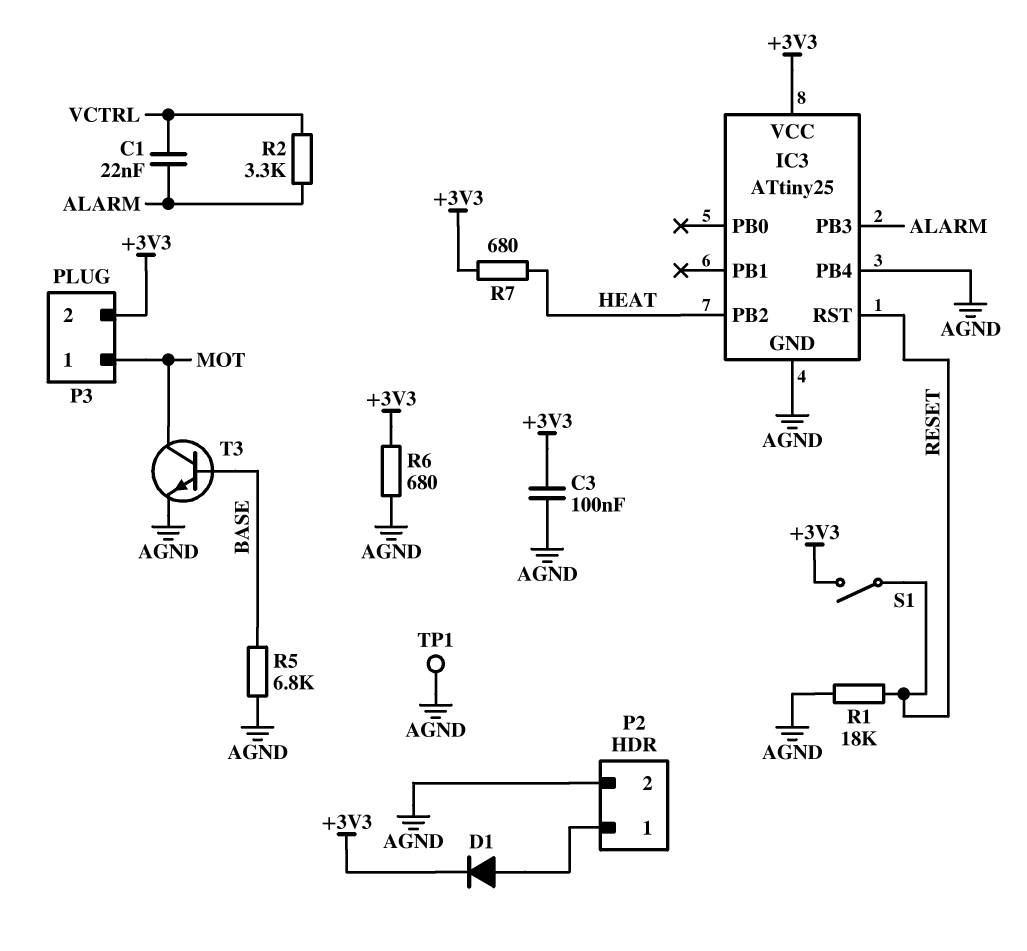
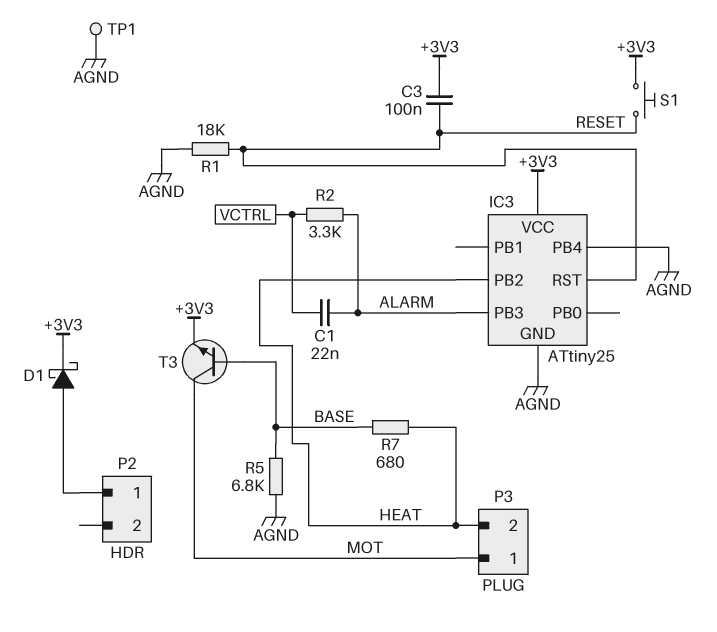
C3: 100nF (+3V3, AGND) -> 100nF (+3V3, RESET)
D1: diode (A P2/1, K +3V3) -> schottky (A P2/1, K +3V3)
P2 pin 2: AGND -> none
P3 pin 2: +3V3 -> HEAT
R6: 680 (+3V3, AGND) -> none
R7: 680 (+3V3, HEAT) -> 680 (BASE, HEAT)
S1: switch (+3V3, RESET) -> button (+3V3, RESET)
T3: NPN (B BASE, C MOT, E AGND) -> NPN (B BASE, C MOT, E +3V3)

